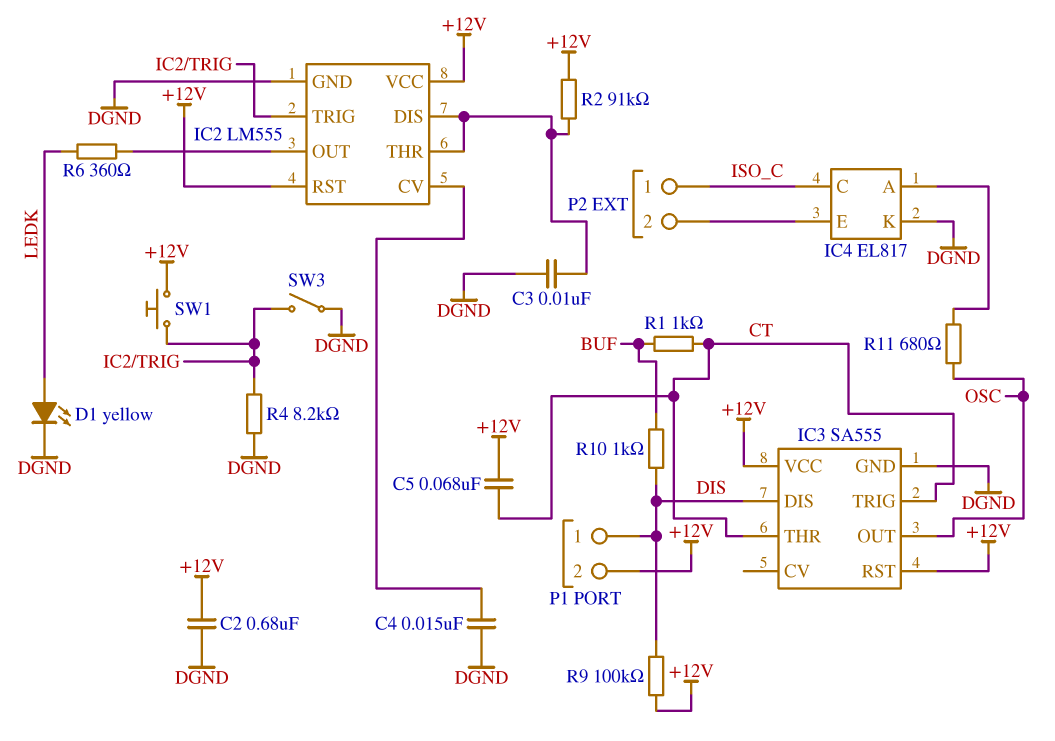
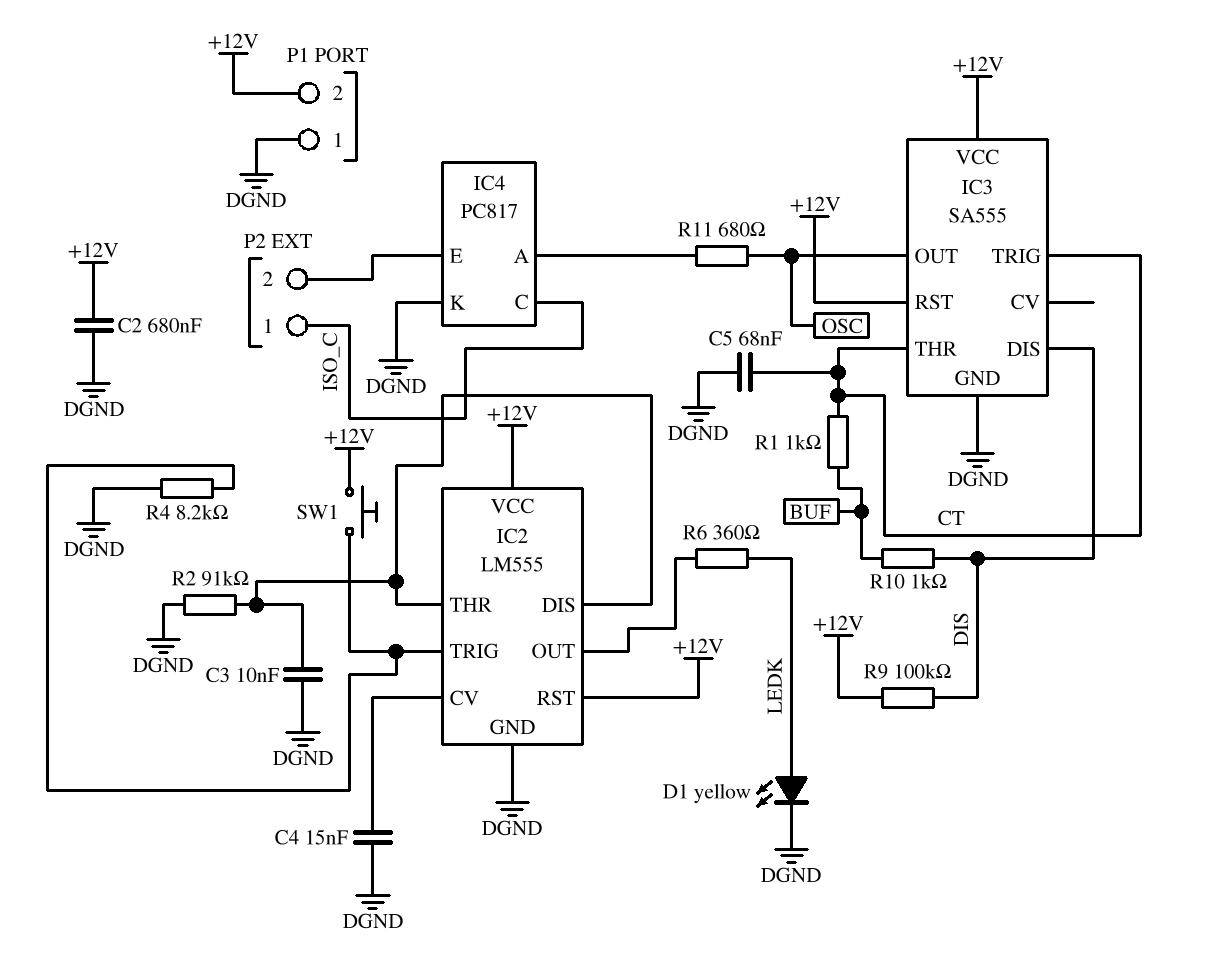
C5: 68nF (+12V, CT) -> 68nF (CT, DGND)
IC4: EL817 -> PC817
P1 pin 1: DIS -> DGND
R2: 91k (+12V, IC2/DIS) -> 91k (DGND, IC2/DIS)
SW3: switch (DGND, IC2/TRIG) -> none

